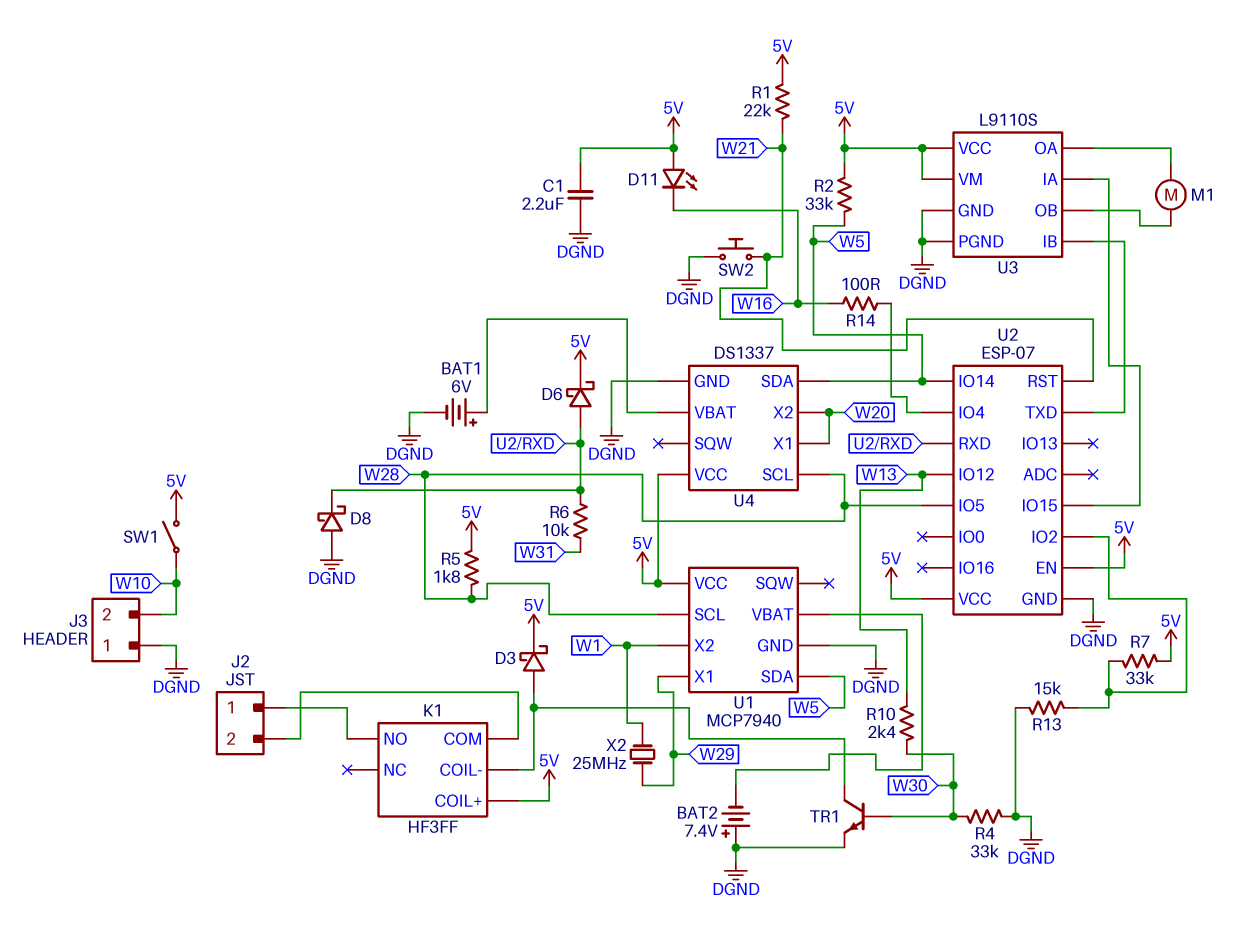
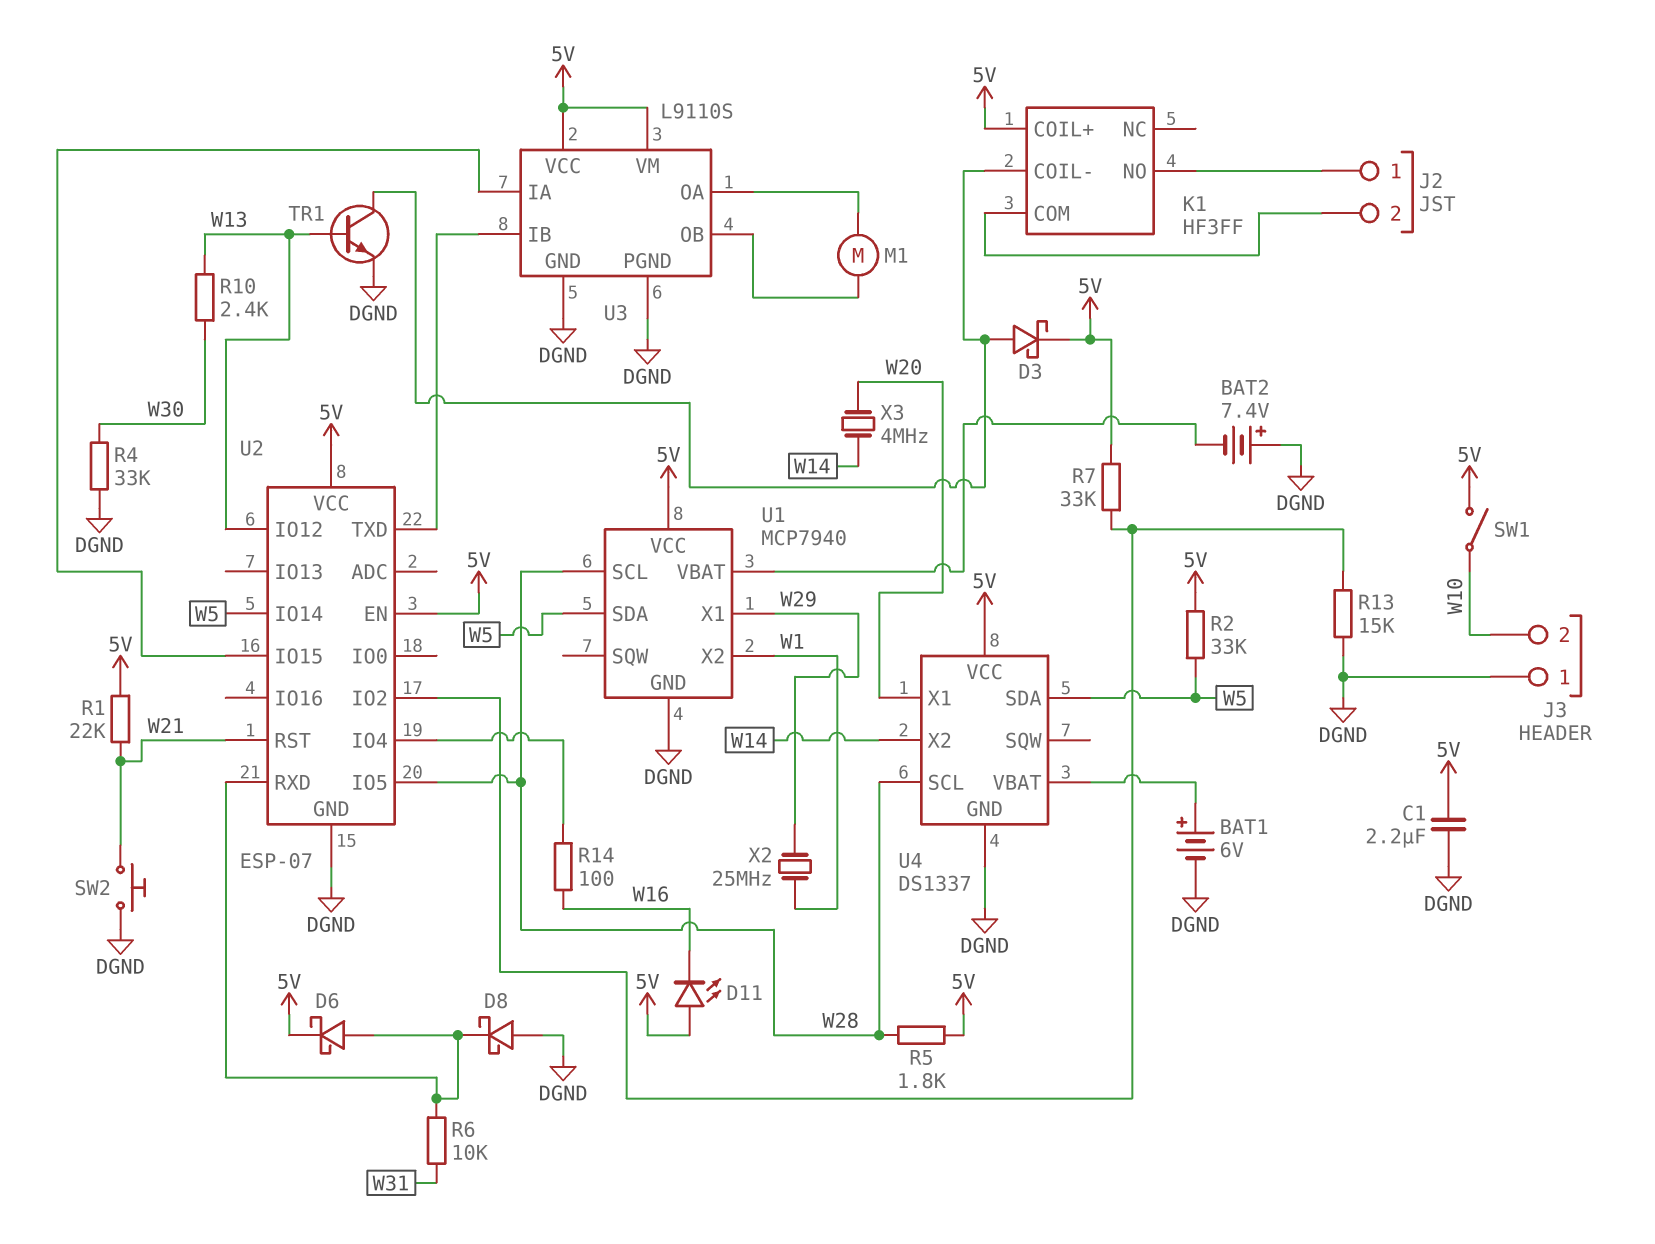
TR1: NPN (B W30, C K1/COIL-, E DGND) -> NPN (B W13, C K1/COIL-, E DGND)
U4 pin X2: W20 -> W14
X3: none -> 4MHz (W14, W20)

